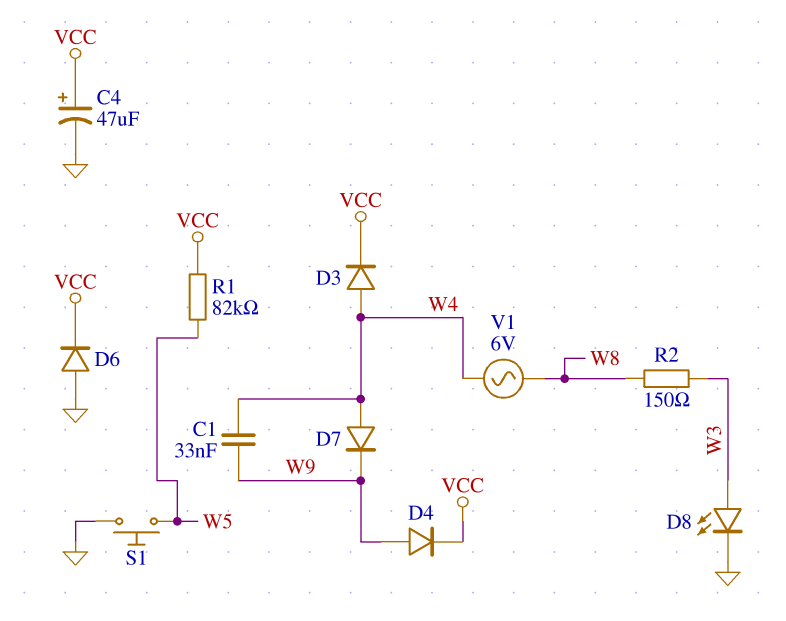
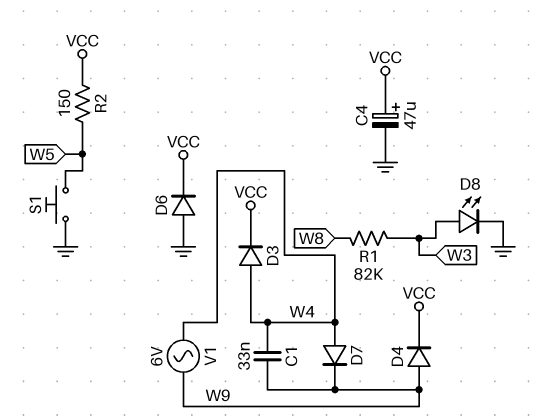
R1: 82k (VCC, W5) -> 82k (W3, W8)
R2: 150 (W3, W8) -> 150 (VCC, W5)
V1: AC 6V (W4, W8) -> AC 6V (W4, W9)

